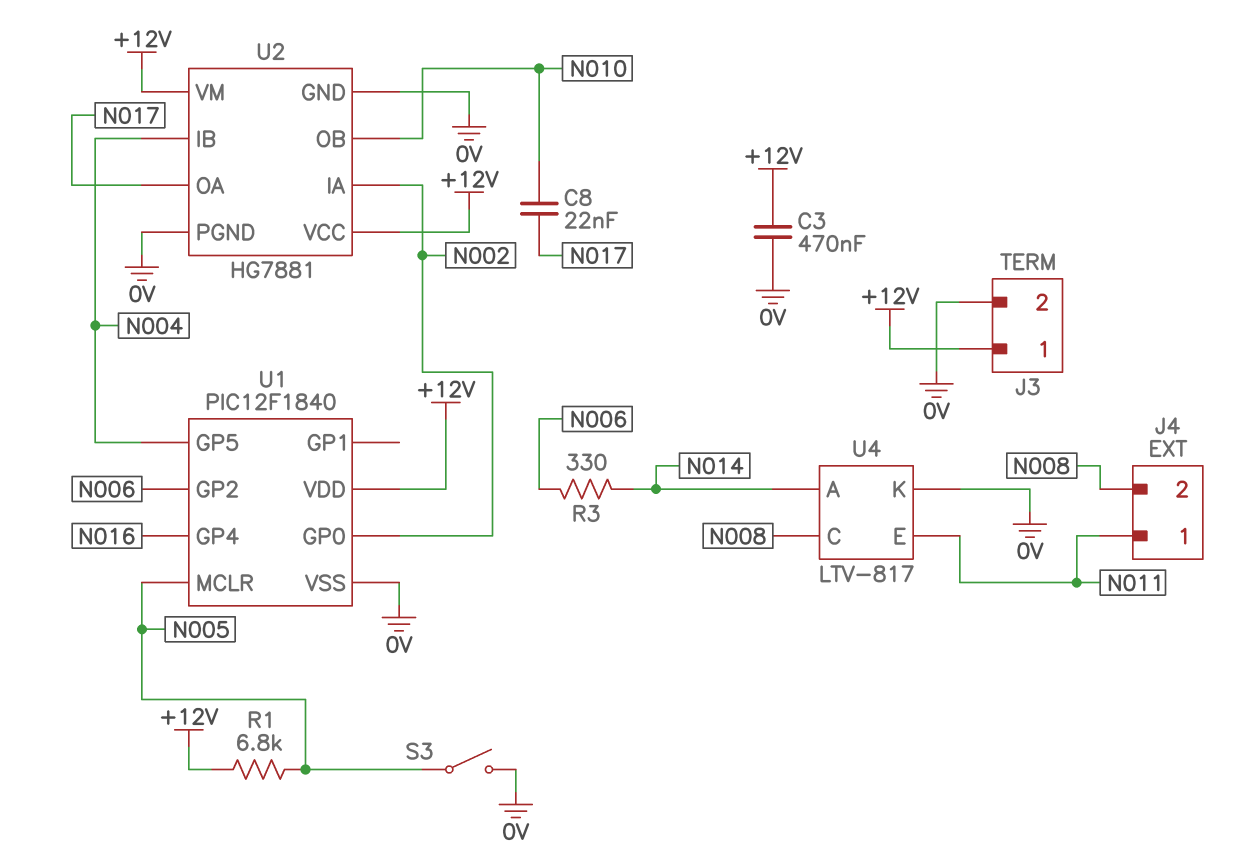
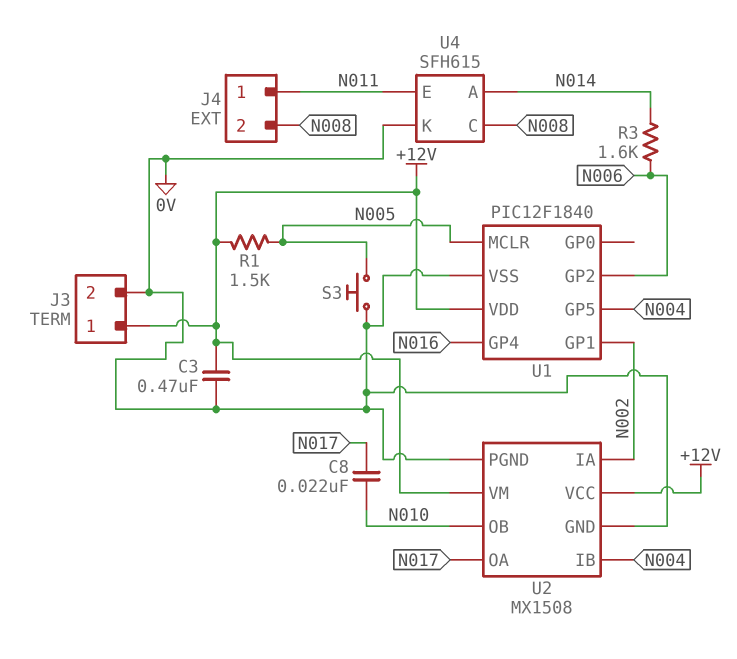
R1: 6.8k (+12V, N005) -> 1.5k (+12V, N005)
R3: 330 (N006, N014) -> 1.6k (N006, N014)
S3: switch (0V, N005) -> button (0V, N005)
U1 pin GP0: N002 -> none
U1 pin GP1: none -> N002
U2: HG7881 -> MX1508
U4: LTV-817 -> SFH615

